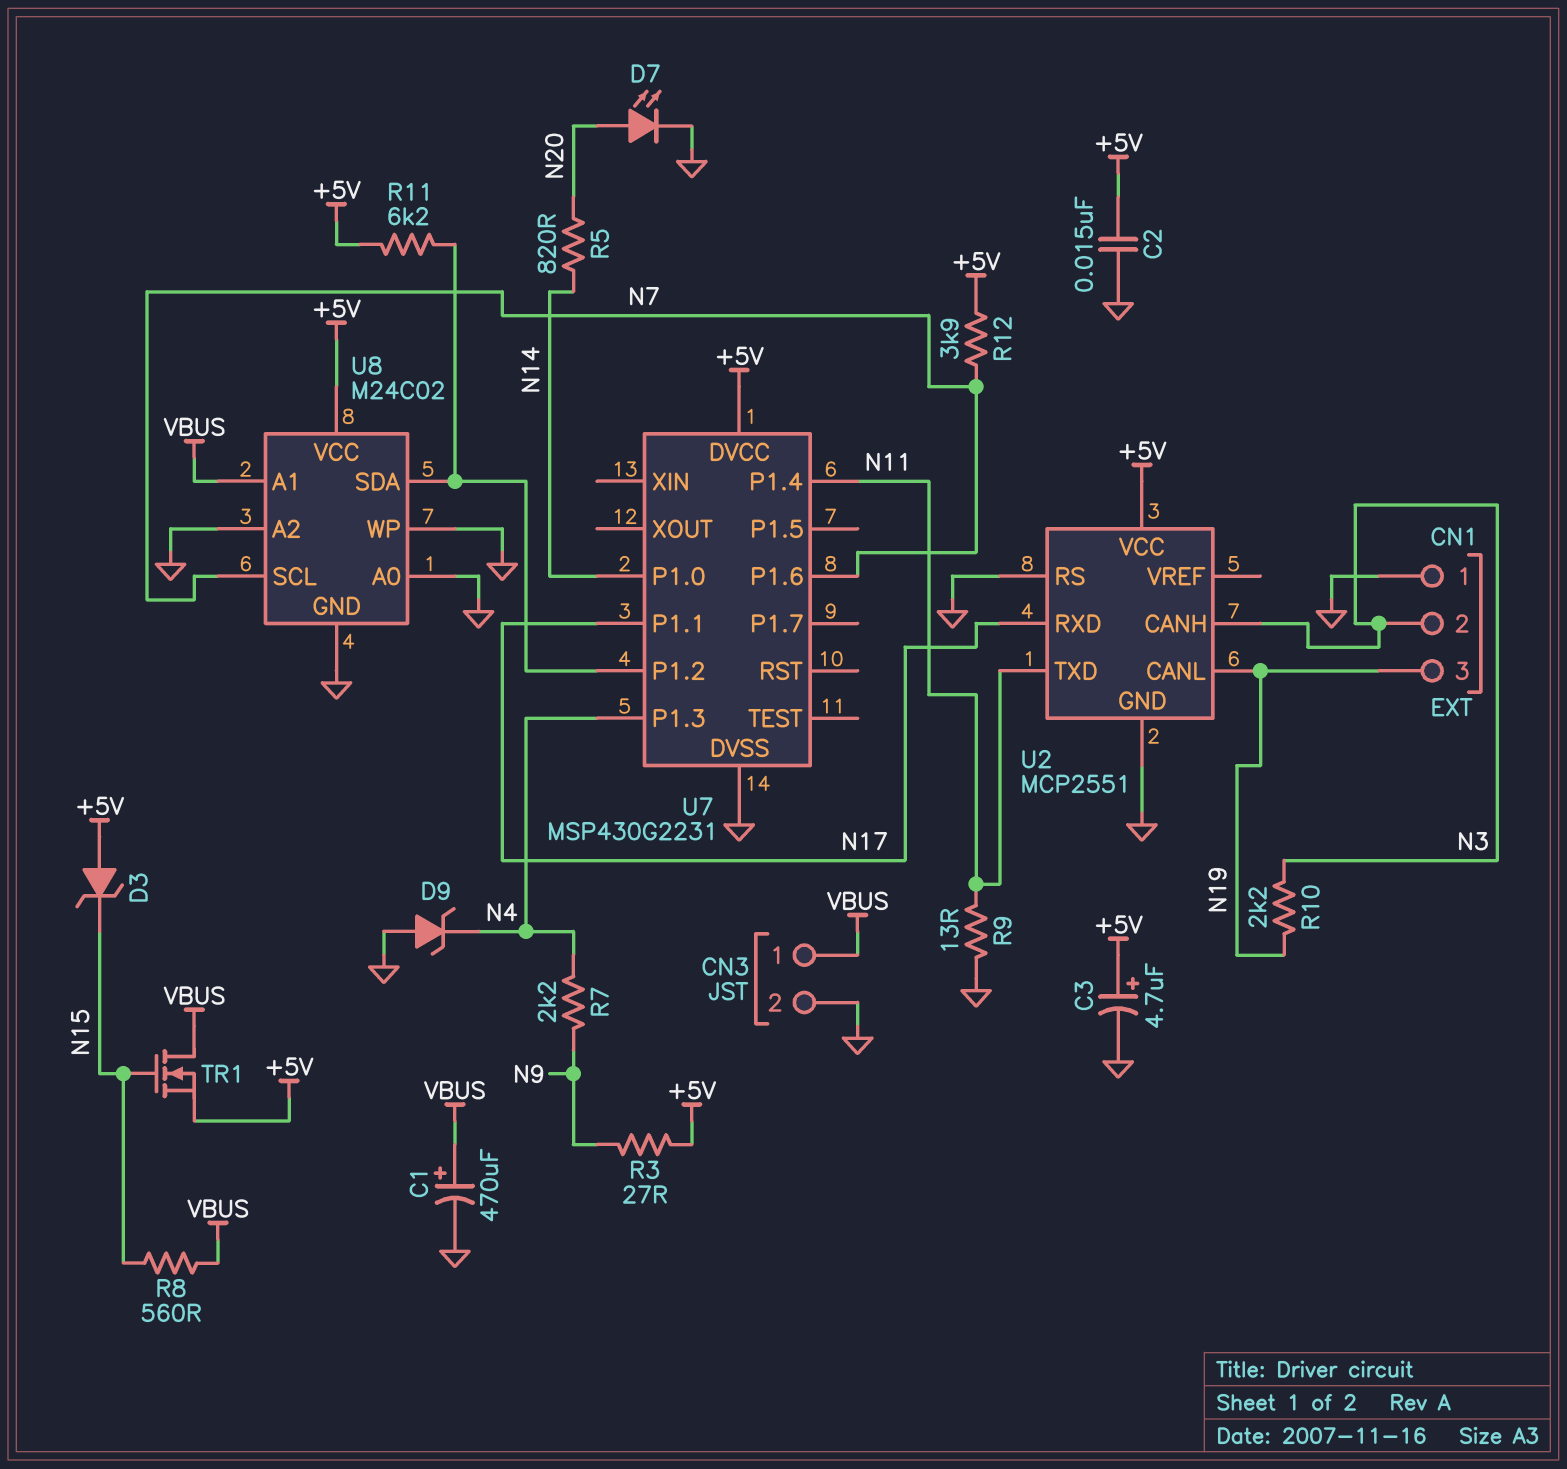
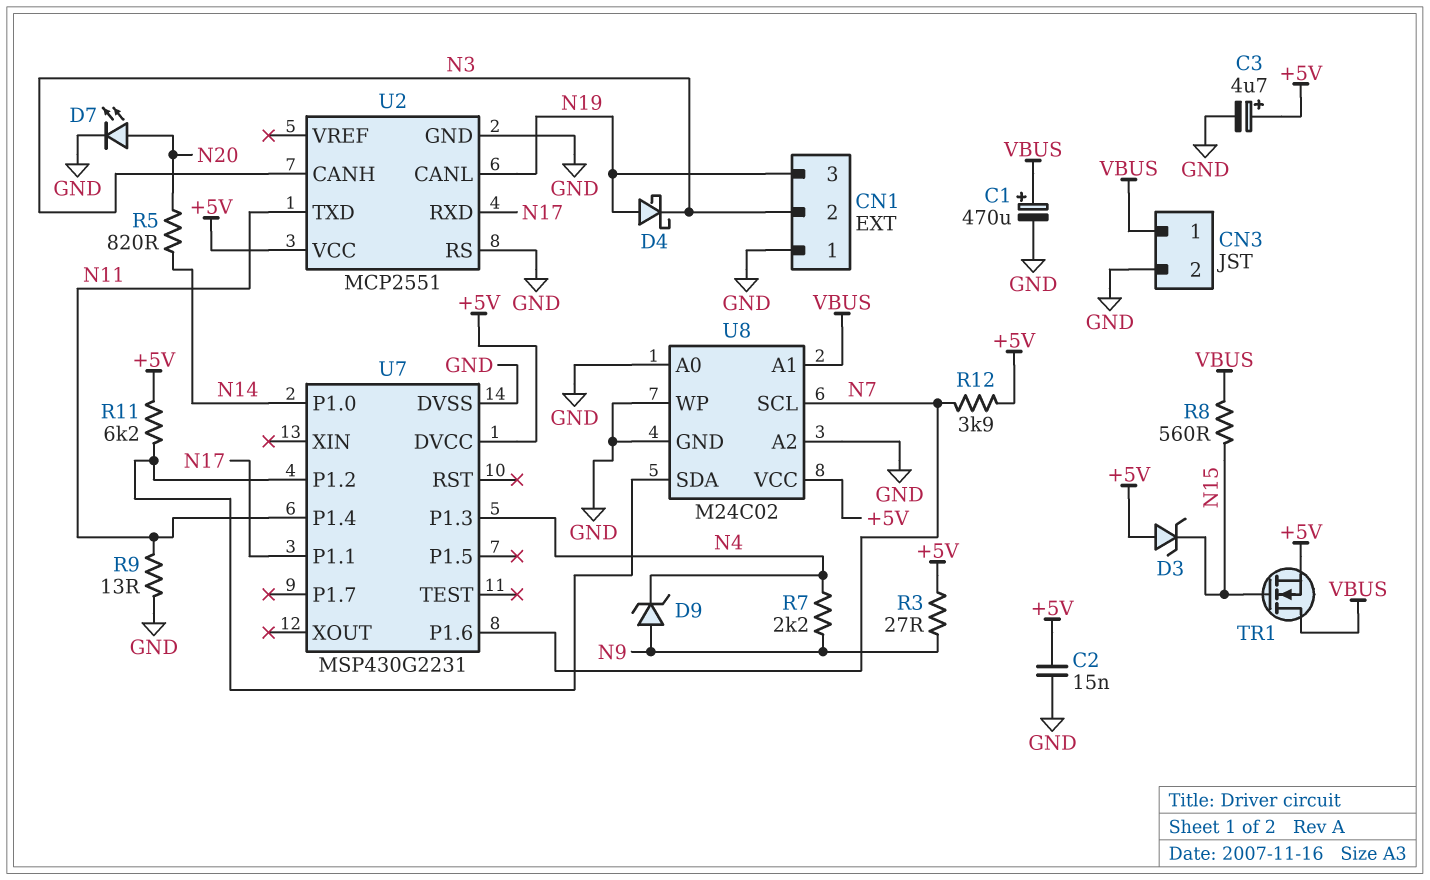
D4: none -> schottky (A N19, K N3)
D9: zener (A GND, K N4) -> zener (A N9, K N4)
R10: 2.2k (N3, N19) -> none

